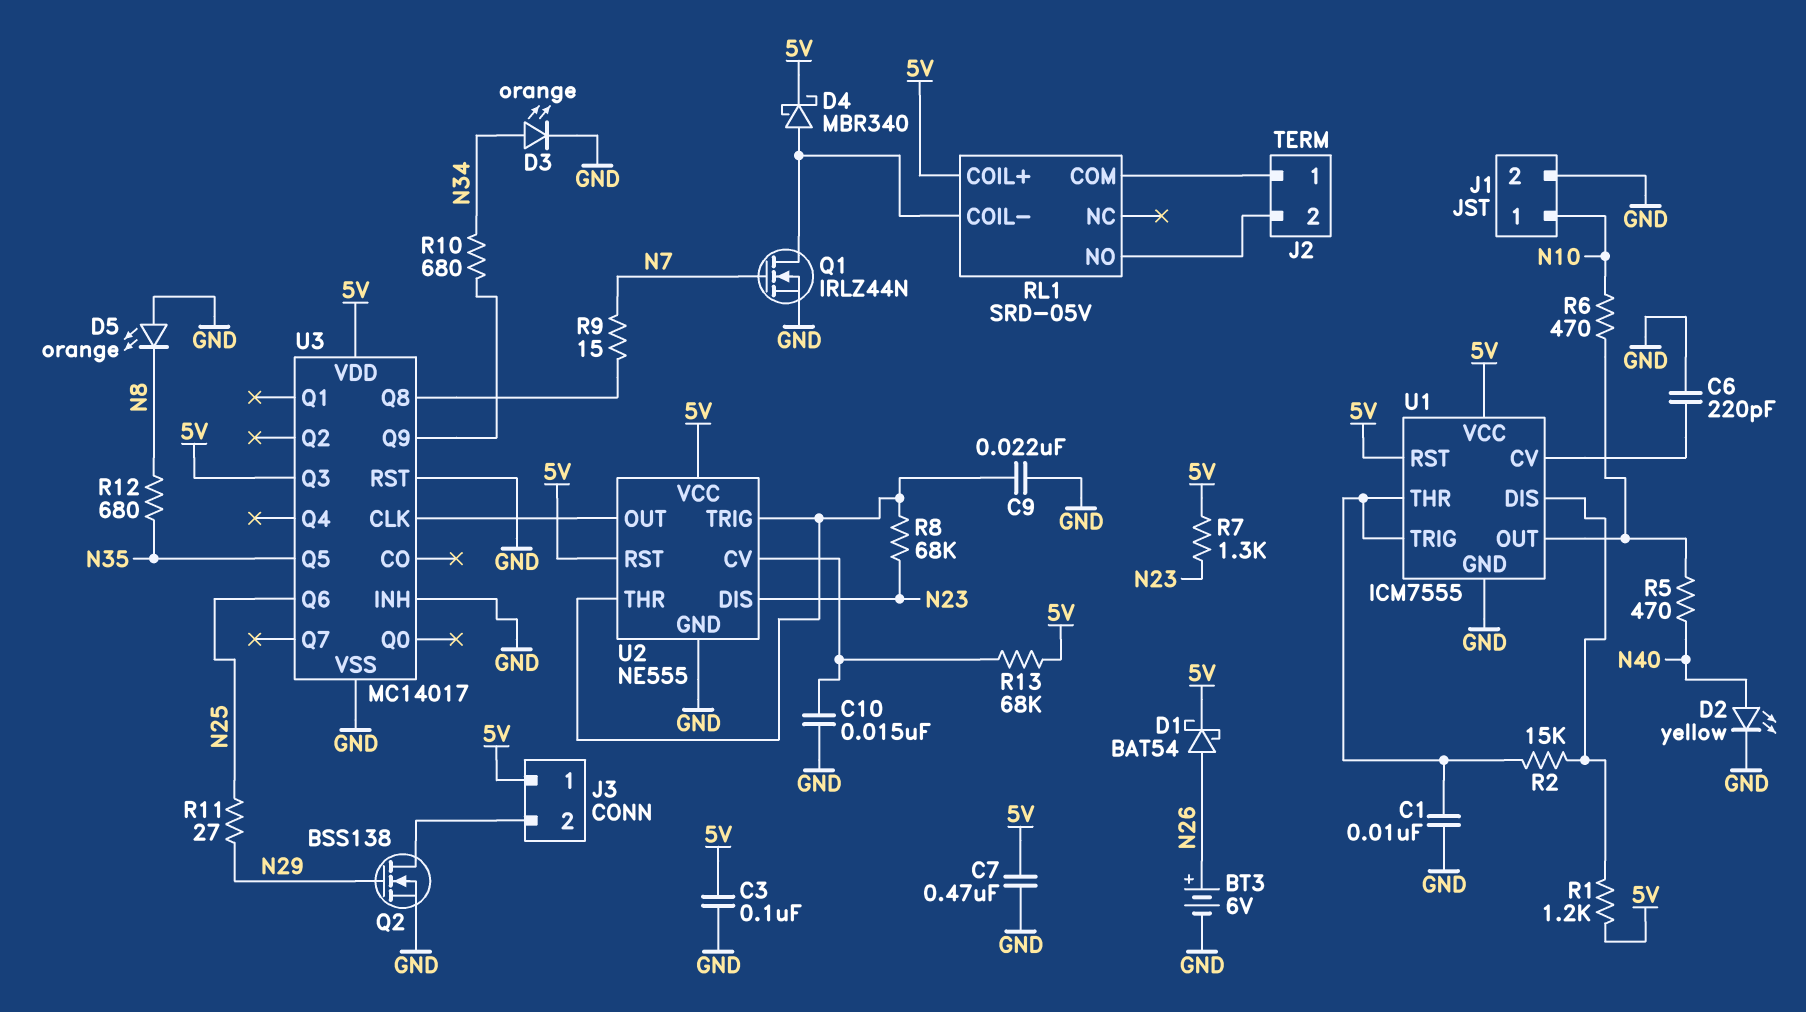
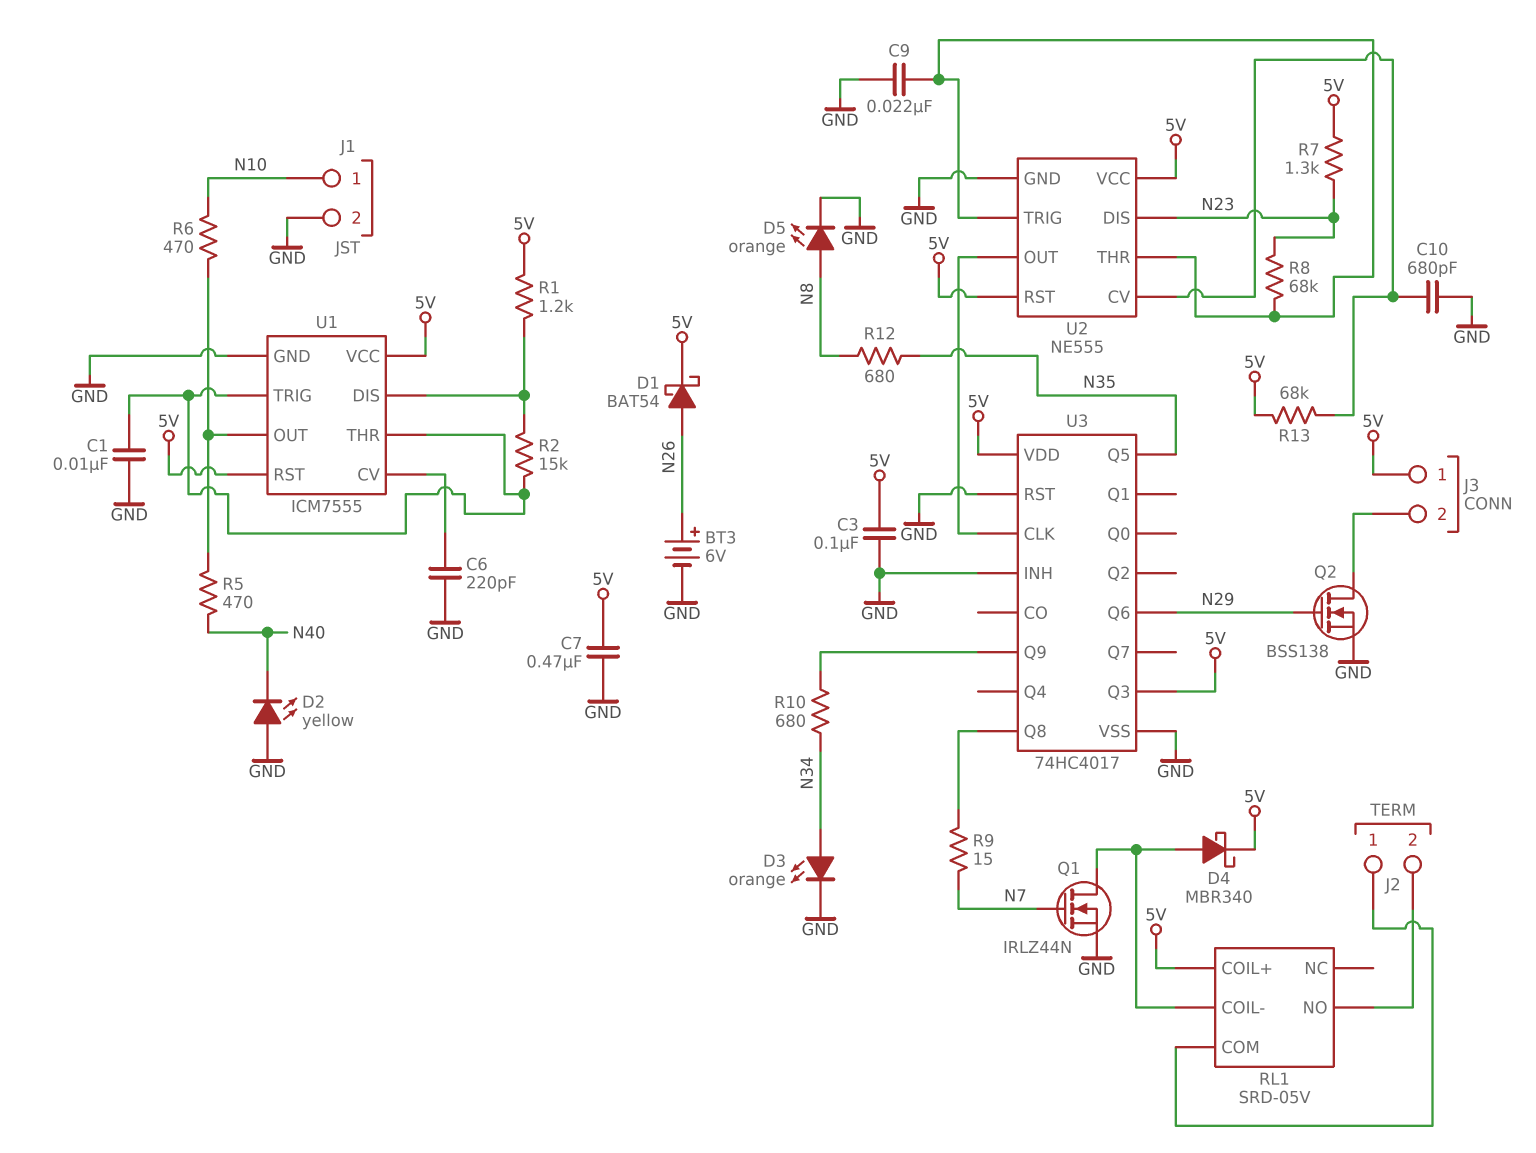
C10: 15nF (GND, U2/CV) -> 680pF (GND, U2/CV)
D2: LED yellow (A N40, K GND) -> LED yellow (A GND, K N40)
D5: LED orange (A GND, K N8) -> LED orange (A N8, K GND)
R11: 27 (N25, N29) -> none
U3: MC14017 -> 74HC4017
U3 pin Q6: N25 -> N29

